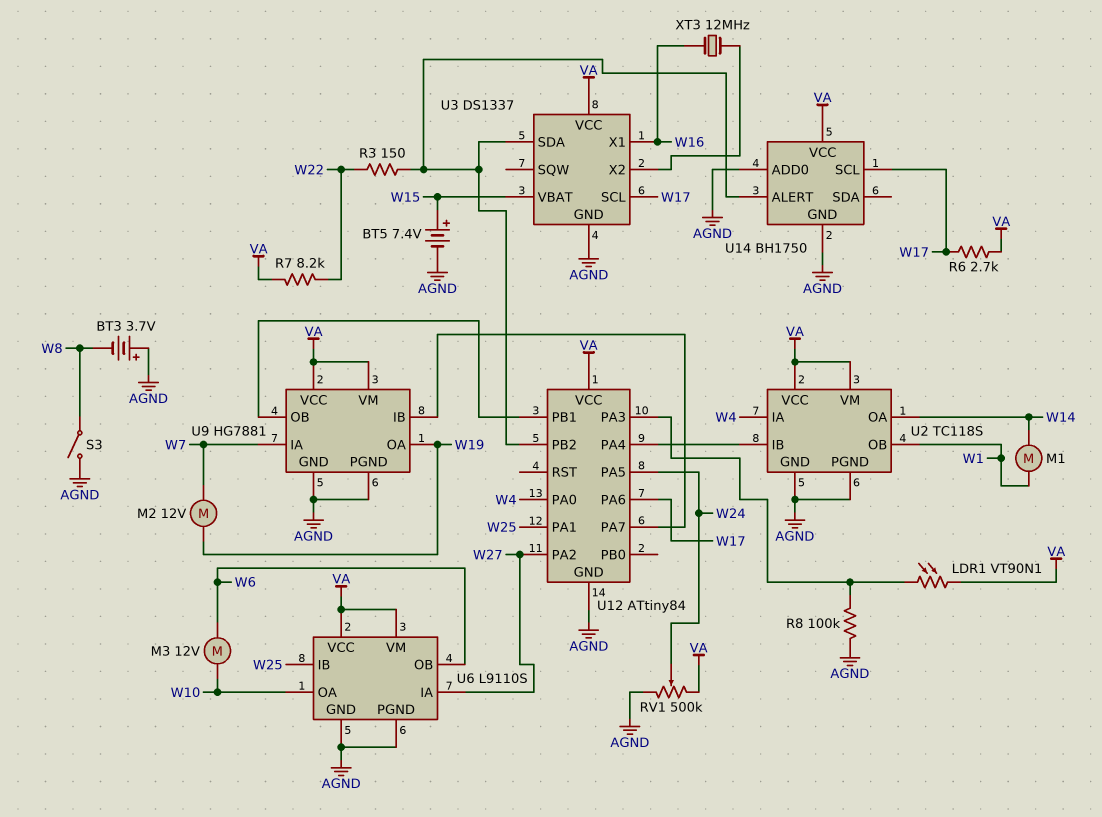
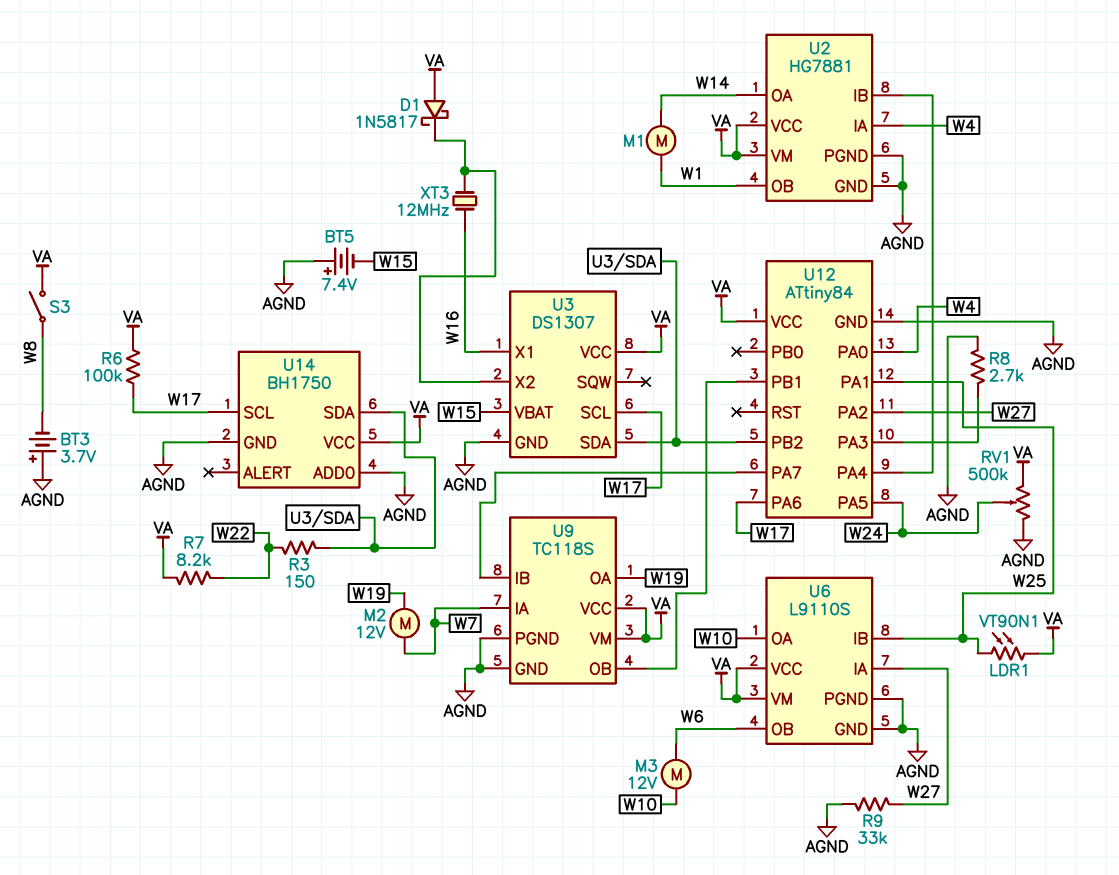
BT5: 7.4V (plus W15, minus AGND) -> 7.4V (plus AGND, minus W15)
D1: none -> schottky 1N5817 (A VA, K U3/X2)
LDR1: VT90N1 (U12/PA3, VA) -> VT90N1 (VA, W25)
R6: 2.7k (VA, W17) -> 100k (VA, W17)
R8: 100k (AGND, U12/PA3) -> 2.7k (AGND, U12/PA3)
R9: none -> 33k (AGND, W27)
S3: switch (AGND, W8) -> switch (VA, W8)
U2: TC118S -> HG7881
U3: DS1337 -> DS1307
U9: HG7881 -> TC118S
U14 pin ALERT: U3/SDA -> none
U14 pin SDA: none -> U3/SDA

